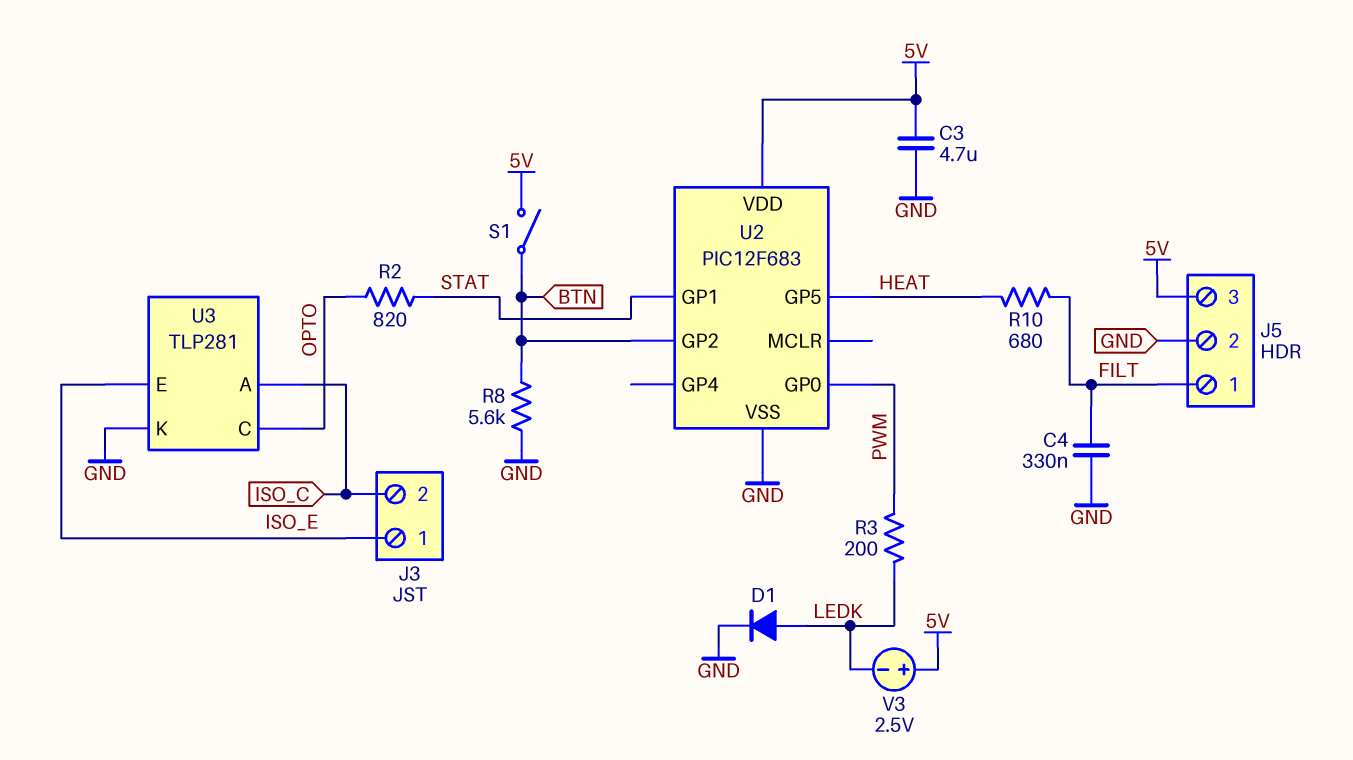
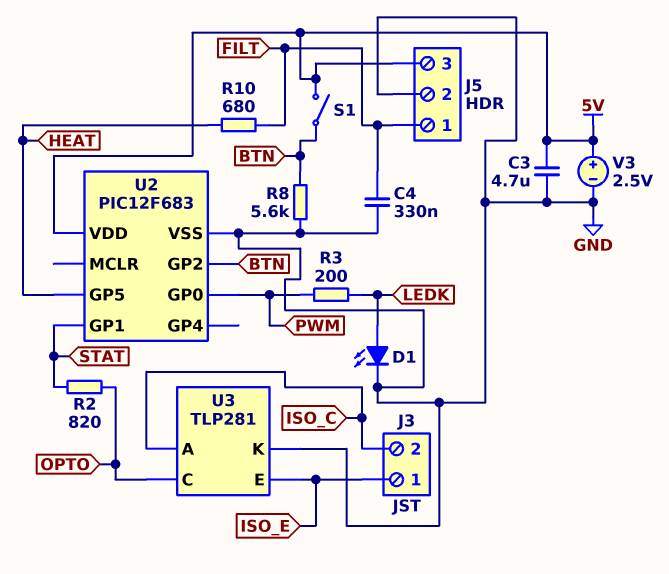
D1: diode (A LEDK, K GND) -> LED (A LEDK, K GND)
V3: 2.5V (plus 5V, minus LEDK) -> 2.5V (plus 5V, minus GND)

